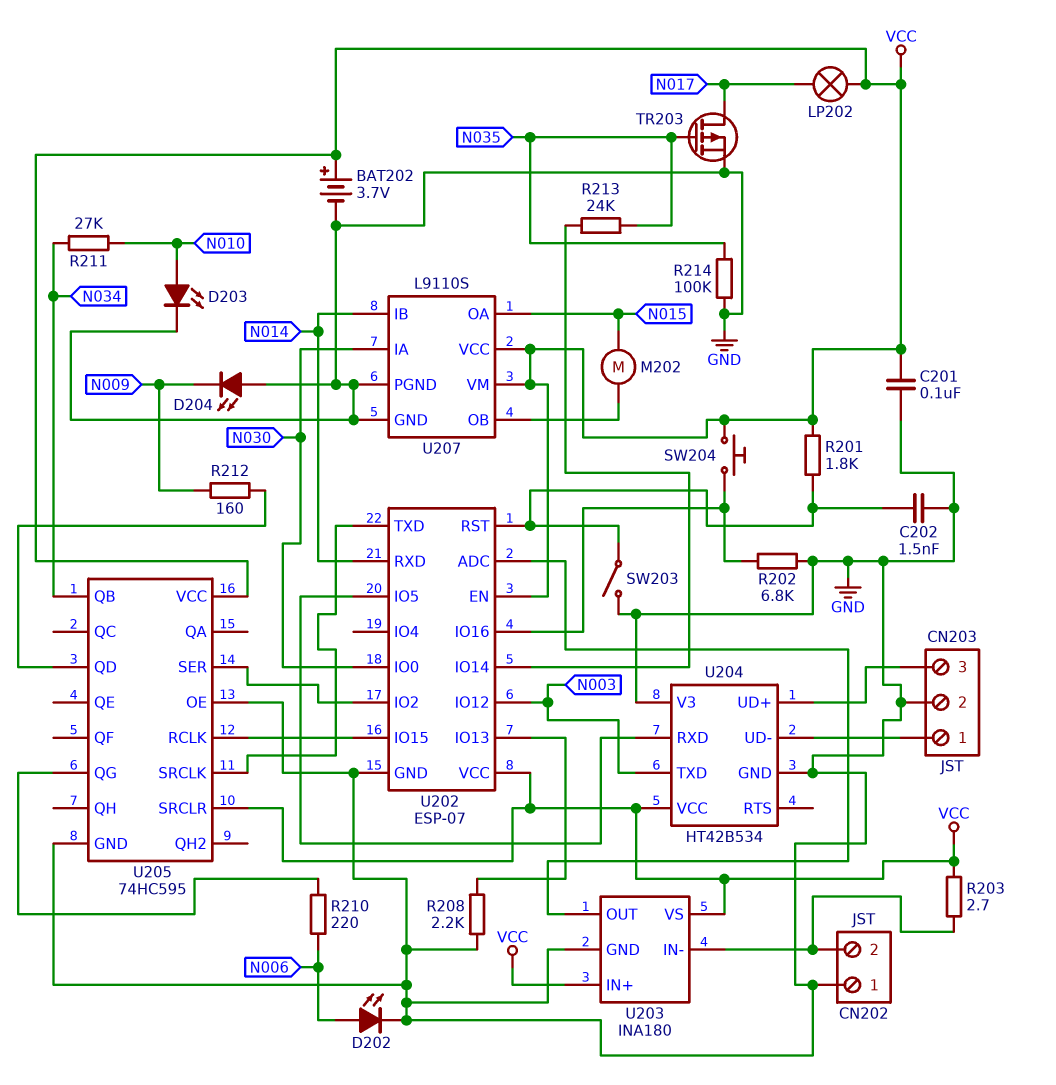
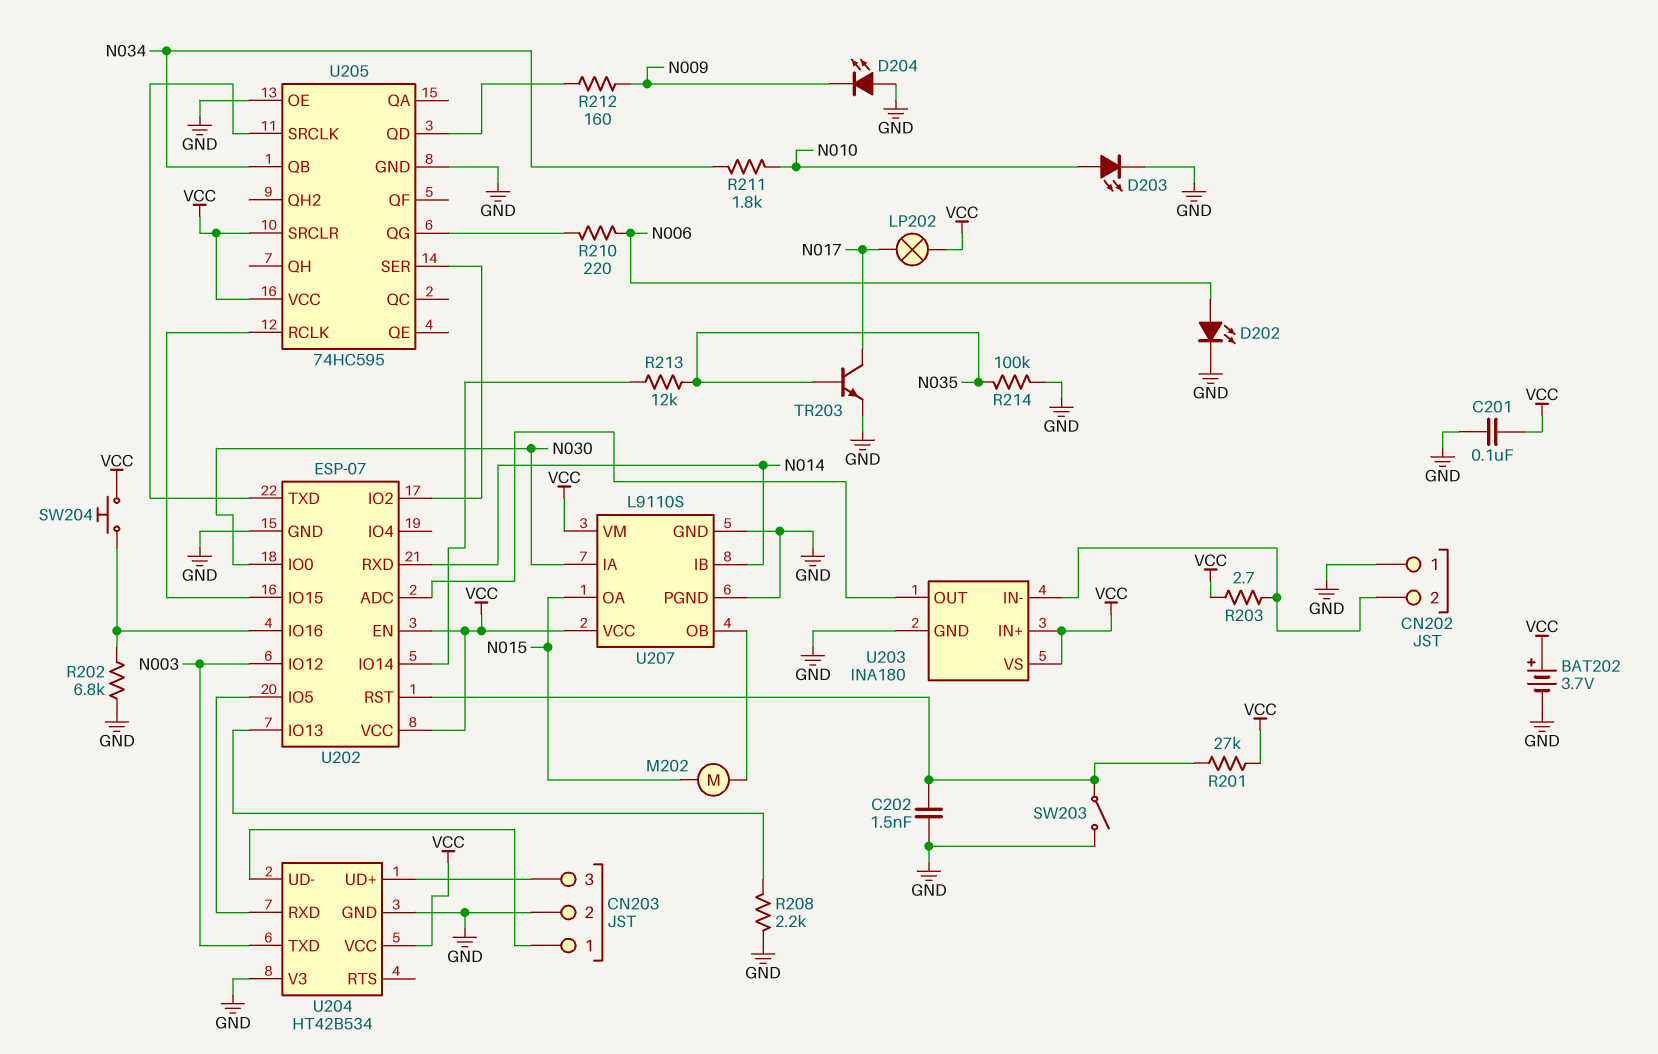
R201: 1.8k (U202/RST, VCC) -> 27k (U202/RST, VCC)
R211: 27k (N010, N034) -> 1.8k (N010, N034)
R213: 24k (N035, U202/IO14) -> 12k (N035, U202/IO14)
TR203: PMOS (G N035, D N017, S GND) -> NPN (B N035, C N017, E GND)

